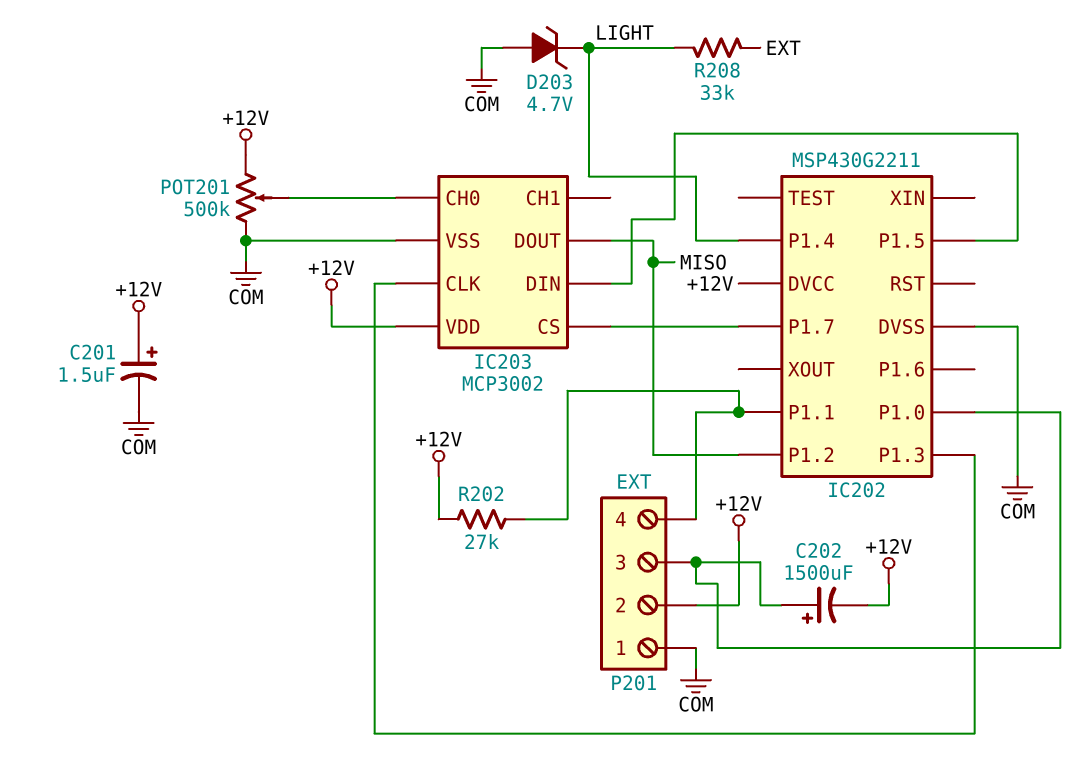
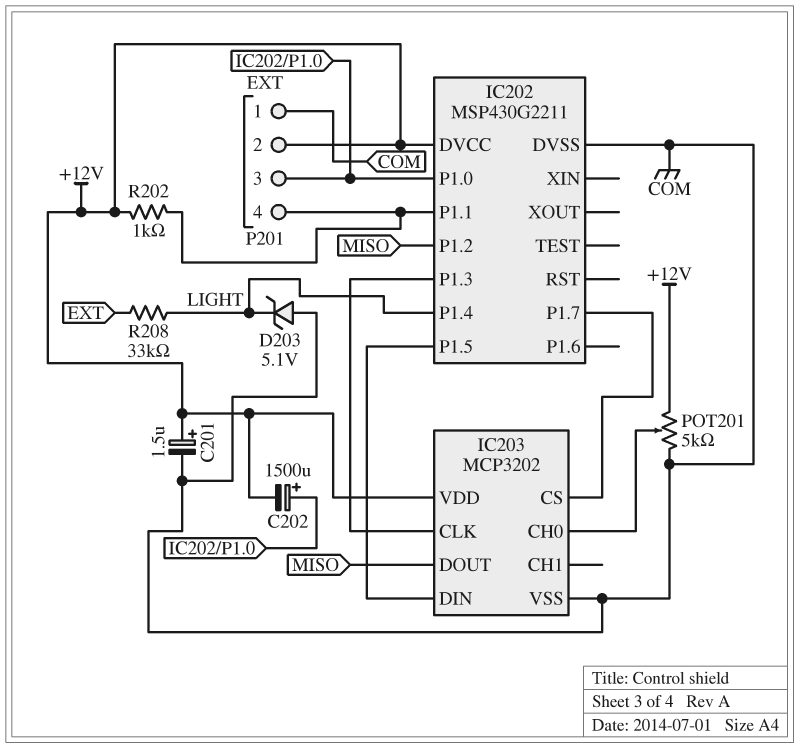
D203: zener 4.7V (A COM, K LIGHT) -> zener 5.1V (A COM, K LIGHT)
IC203: MCP3002 -> MCP3202
POT201: 500k (+12V, COM, wiper IC203/CH0) -> 5k (+12V, COM, wiper IC203/CH0)
R202: 27k (+12V, IC202/P1.1) -> 1k (+12V, IC202/P1.1)

